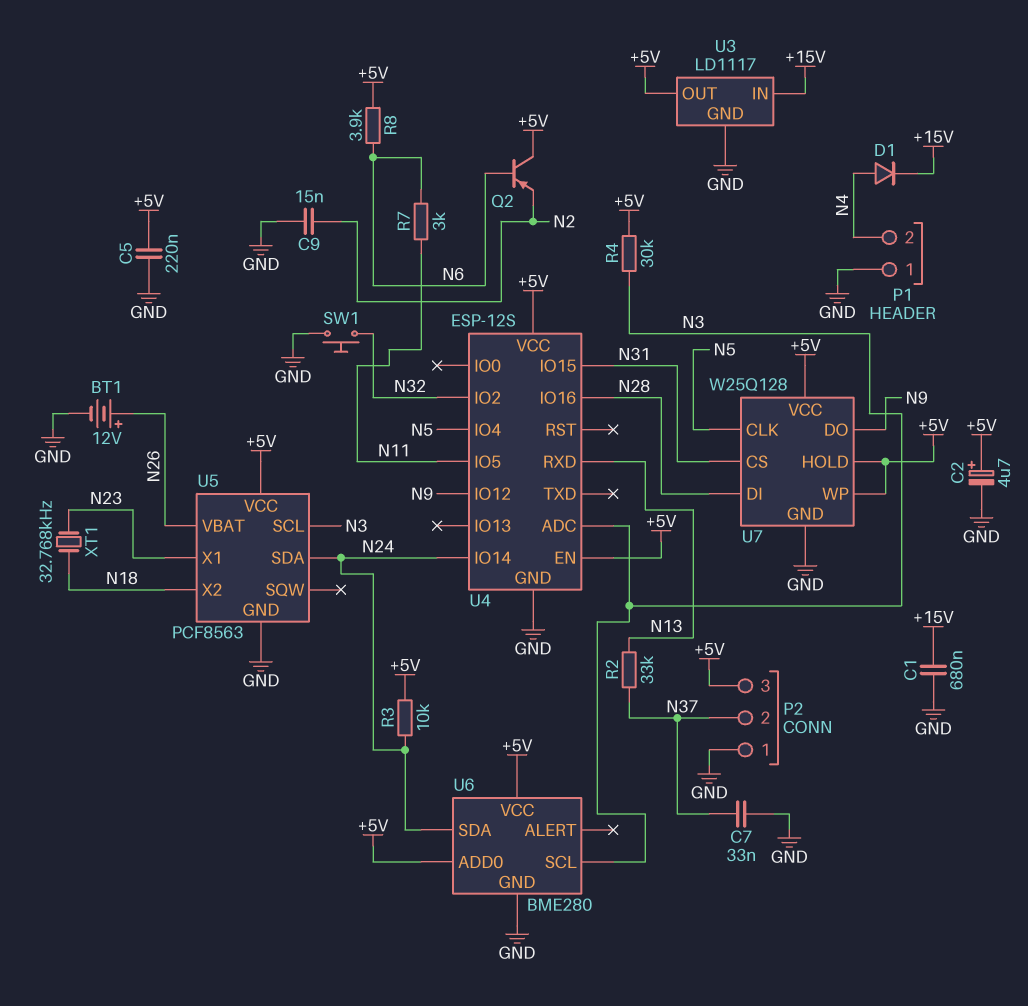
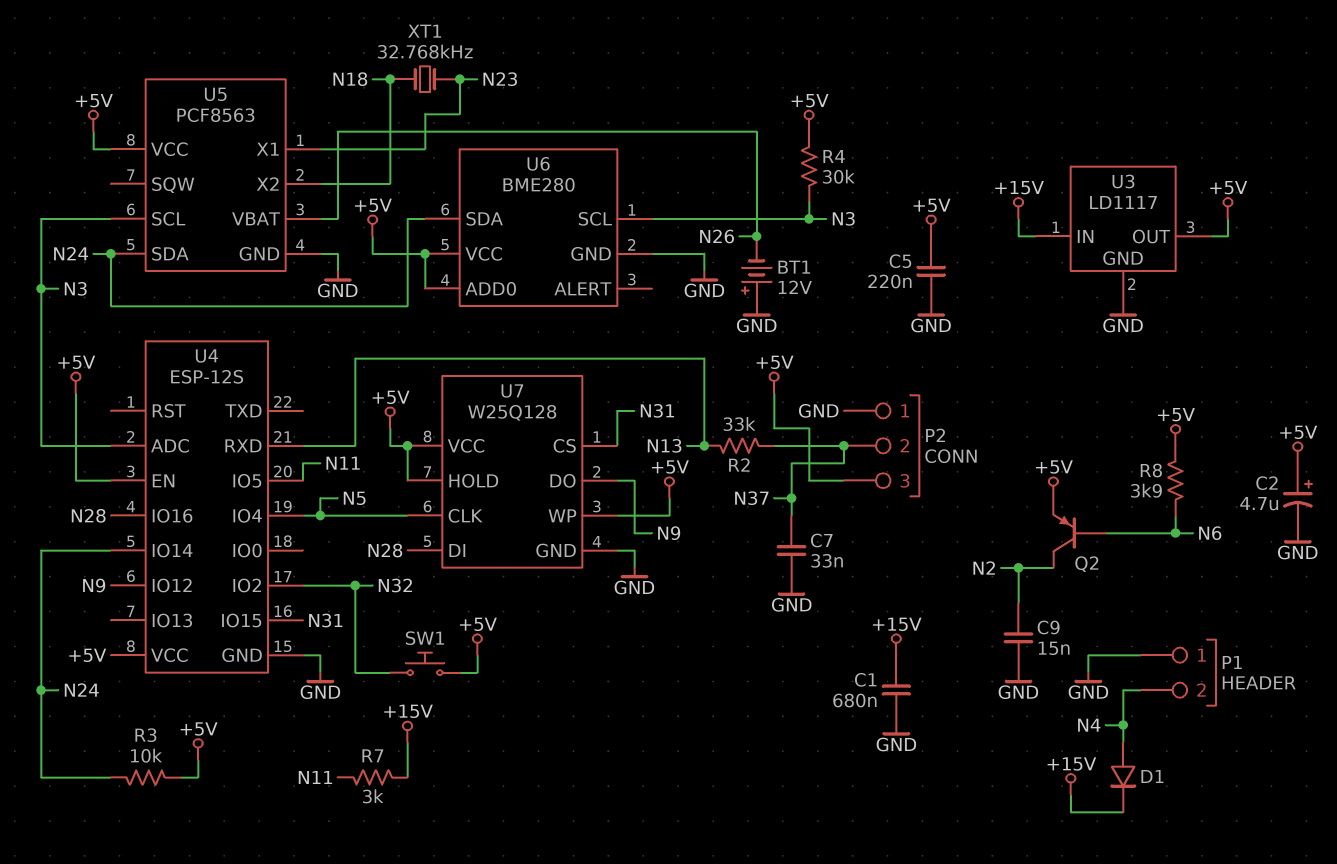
BT1: 12V (plus N26, minus GND) -> 12V (plus GND, minus N26)
Q2: PNP (B N6, C +5V, E N2) -> PNP (B N6, C N2, E +5V)
R7: 3k (N6, N11) -> 3k (+15V, N11)
SW1: button (GND, N32) -> button (+5V, N32)

